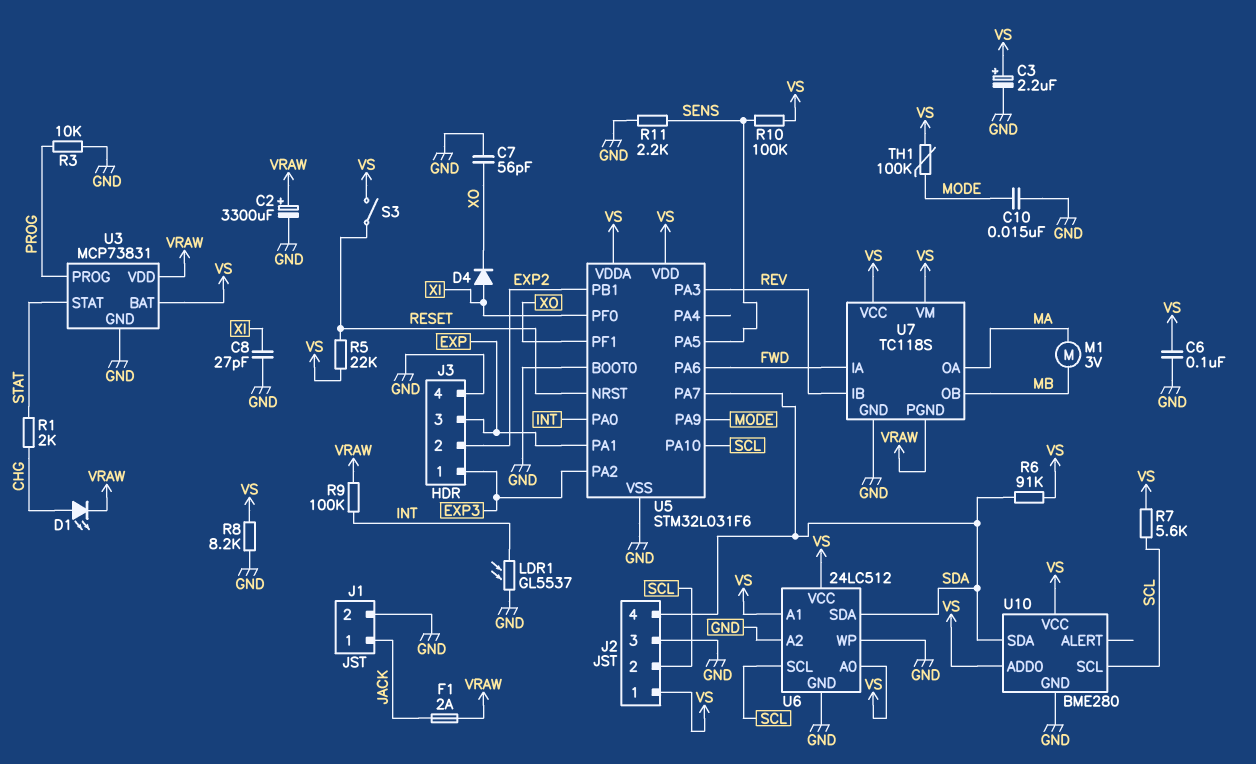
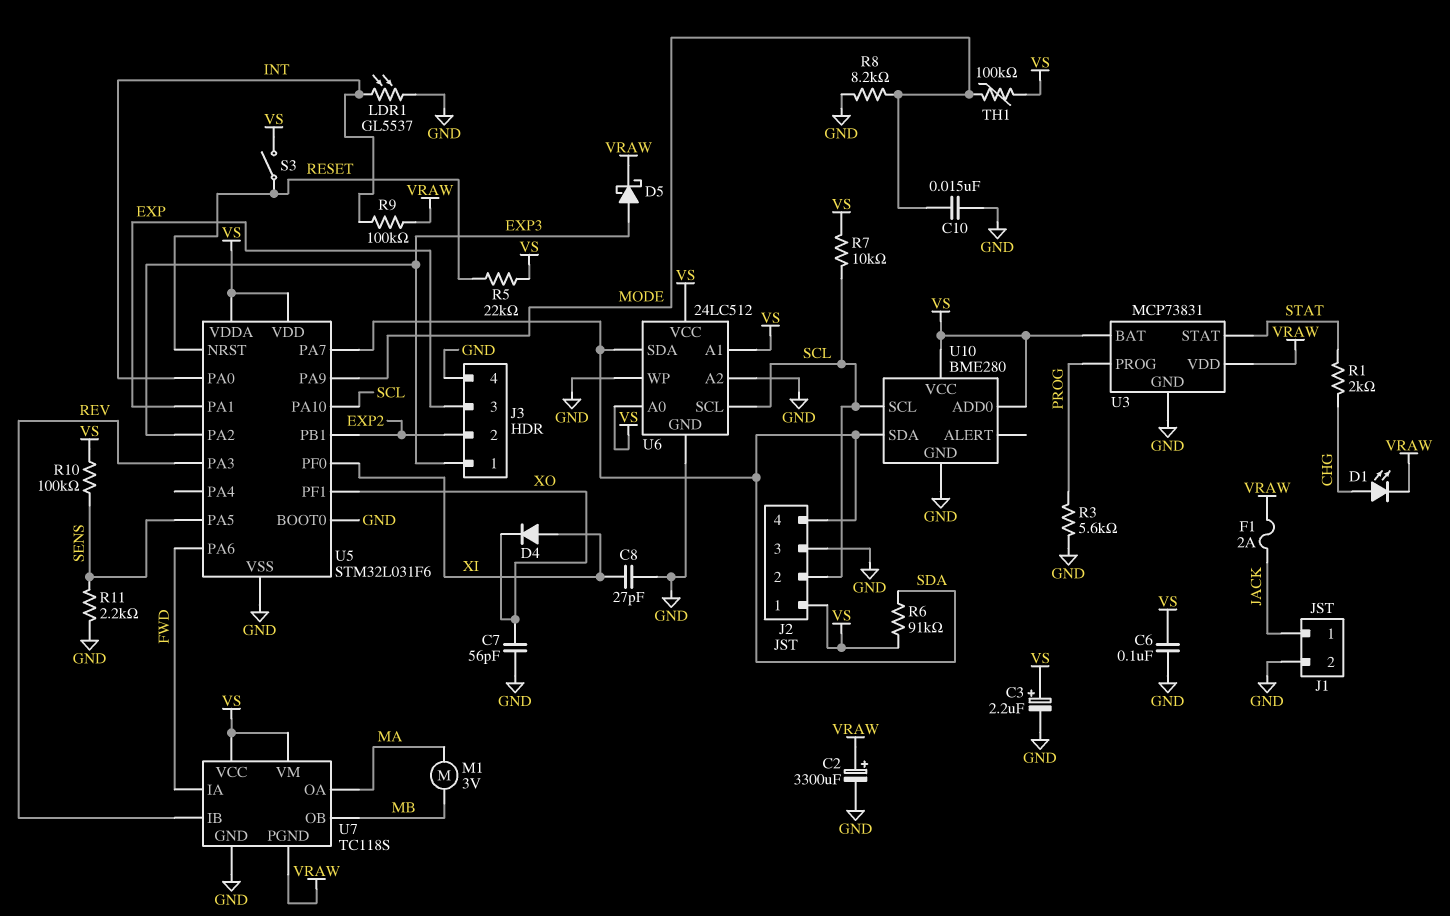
D5: none -> schottky (A EXP3, K VRAW)
R3: 10k (GND, PROG) -> 5.6k (GND, PROG)
R7: 5.6k (SCL, VS) -> 10k (SCL, VS)
R8: 8.2k (GND, VS) -> 8.2k (GND, MODE)

